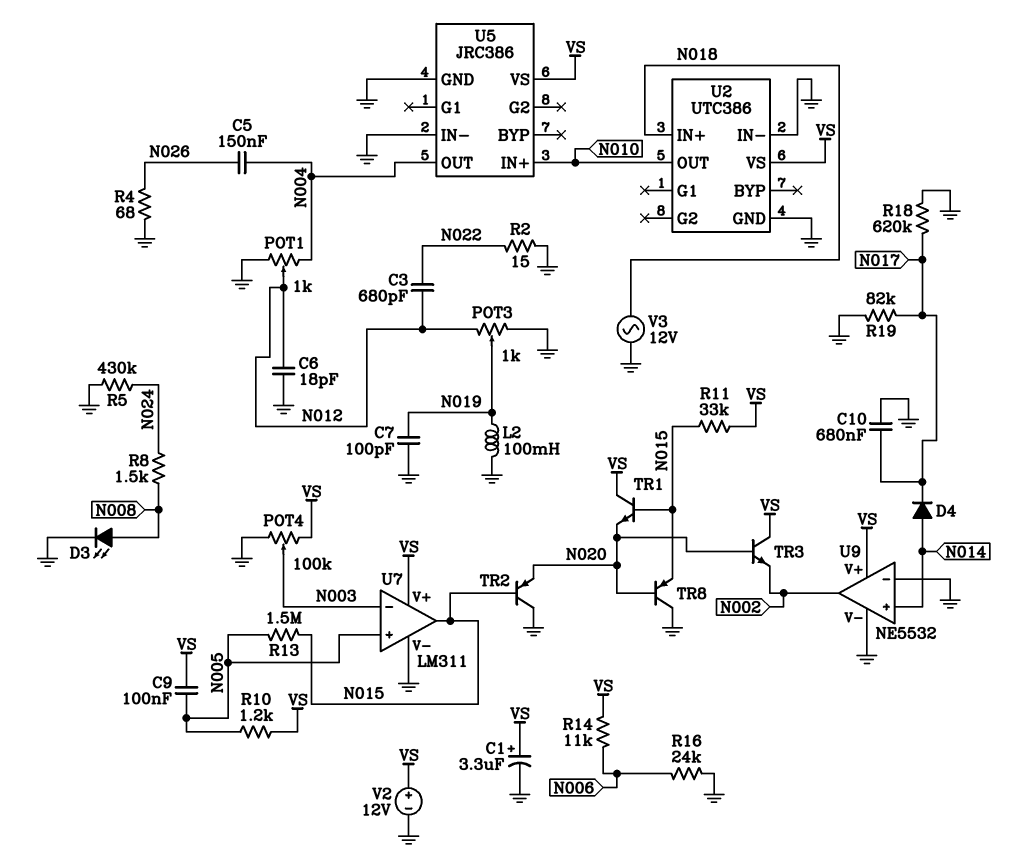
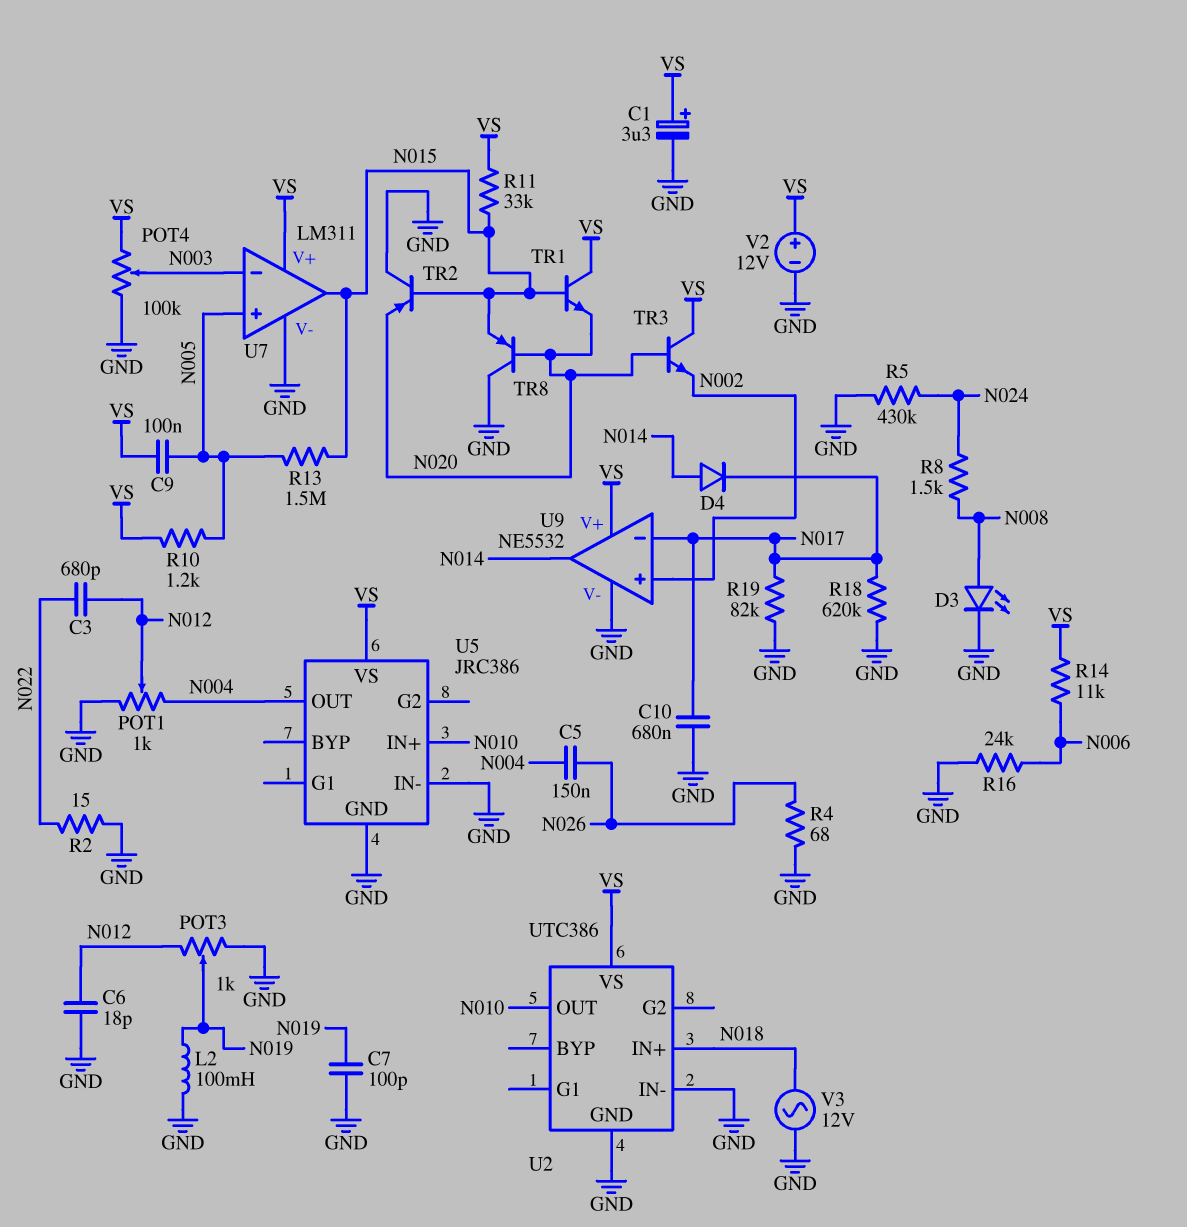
U9 pin in+: N014 -> N002
U9 pin in-: GND -> N017
U9 pin out: N002 -> N014

